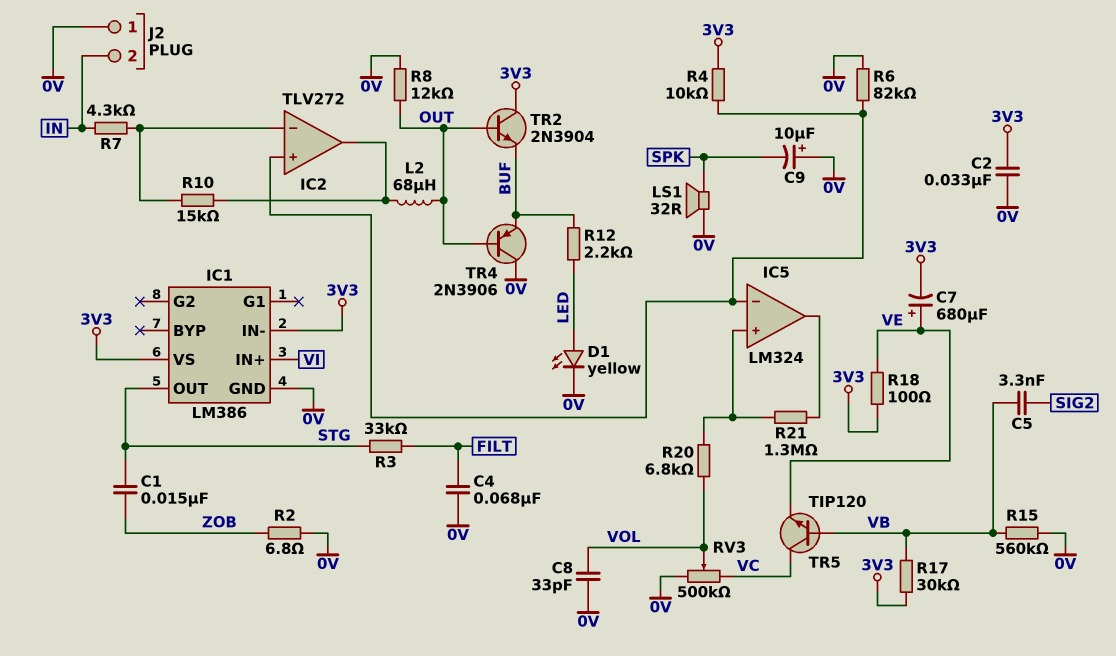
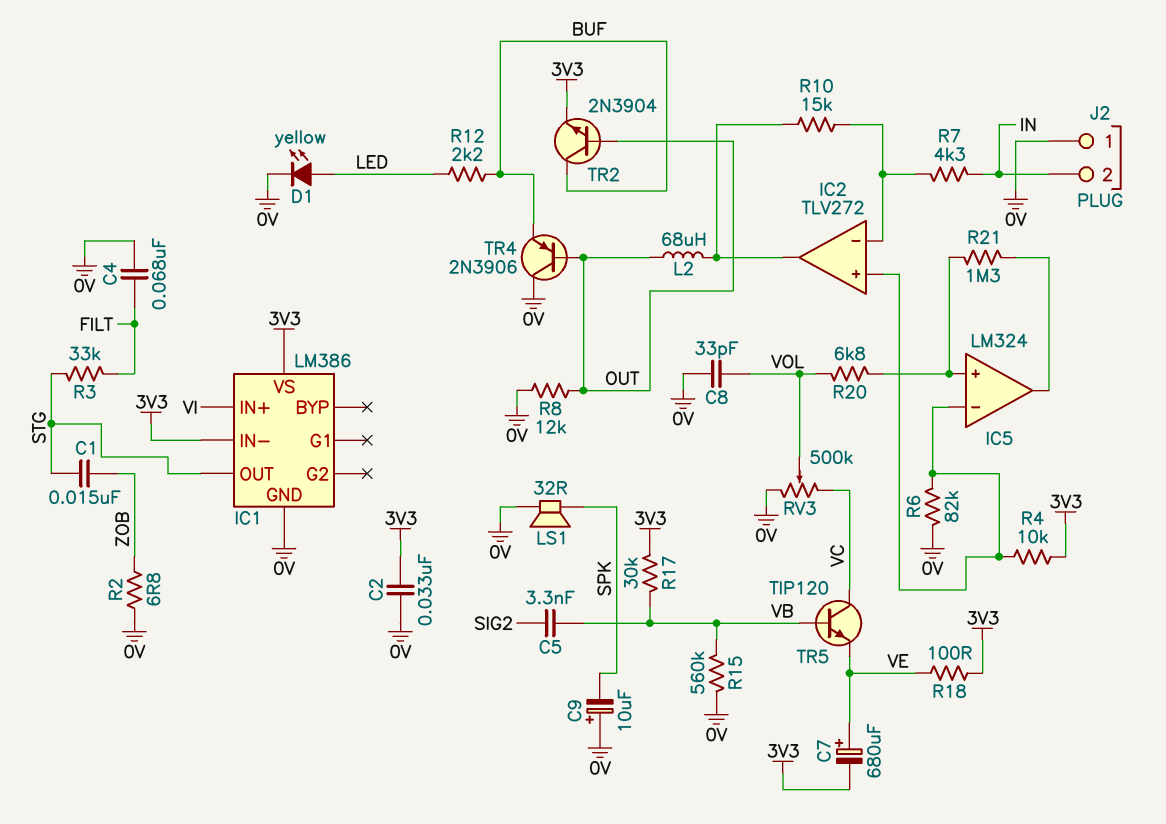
TR2: NPN 2N3904 (B OUT, C 3V3, E BUF) -> NPN 2N3904 (B OUT, C BUF, E 3V3)

